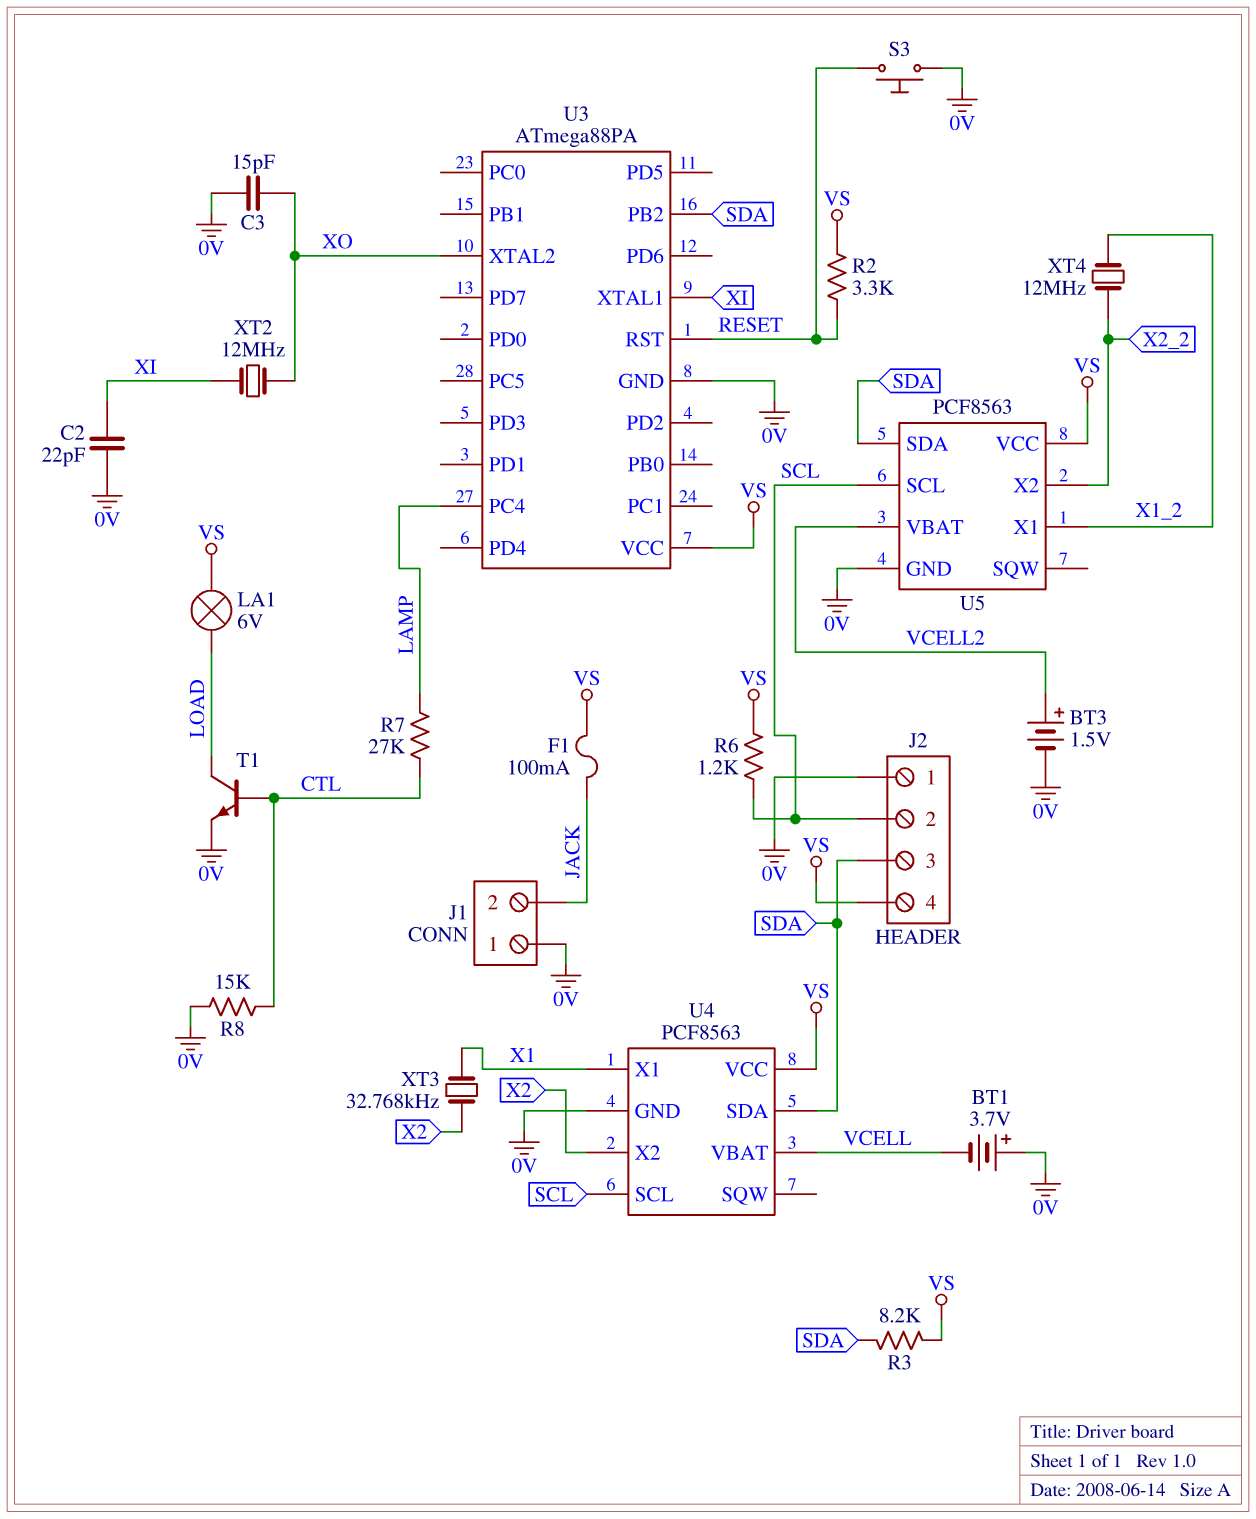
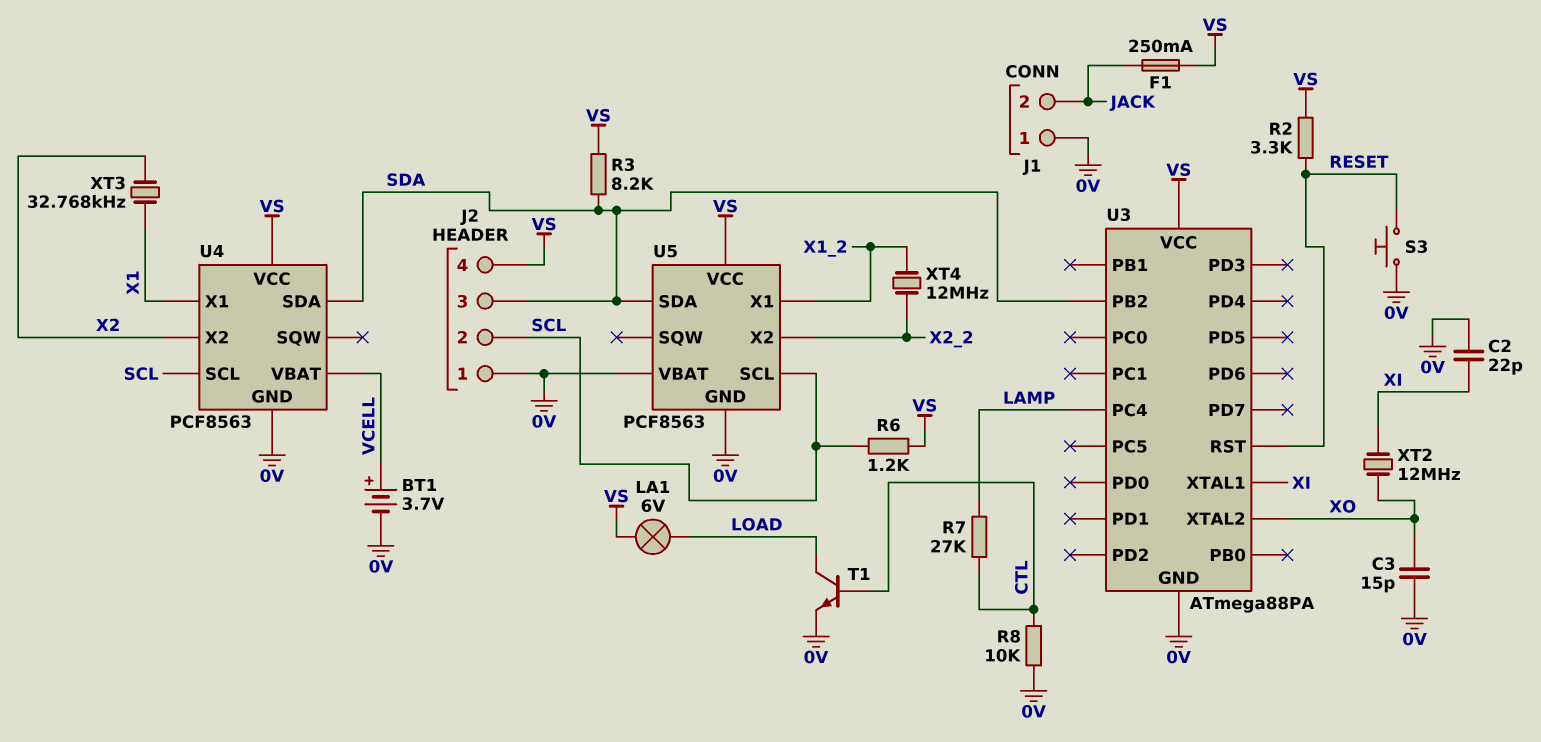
BT1: 3.7V (plus 0V, minus VCELL) -> 3.7V (plus VCELL, minus 0V)
BT3: 1.5V (plus VCELL2, minus 0V) -> none
F1: 100mA (JACK, VS) -> 250mA (JACK, VS)
R8: 15k (0V, CTL) -> 10k (0V, CTL)
U5 pin VBAT: VCELL2 -> 0V

